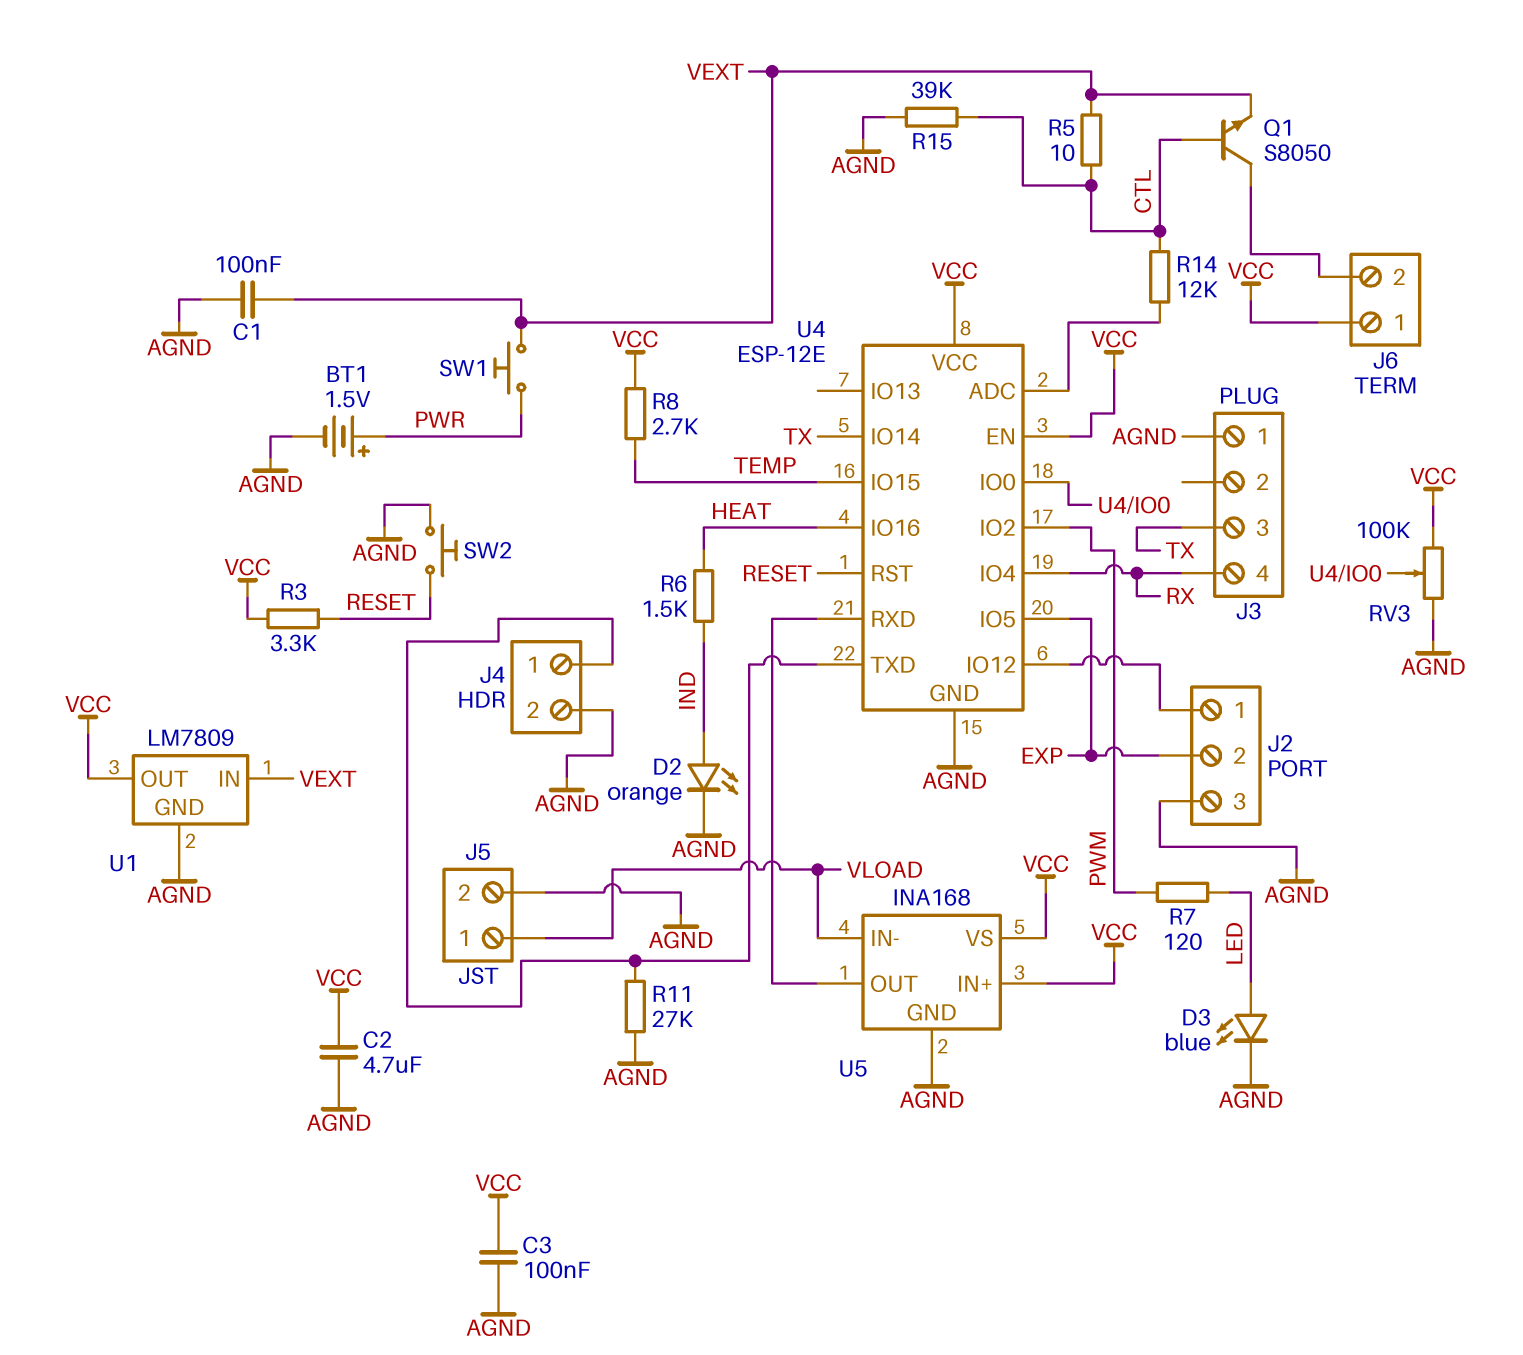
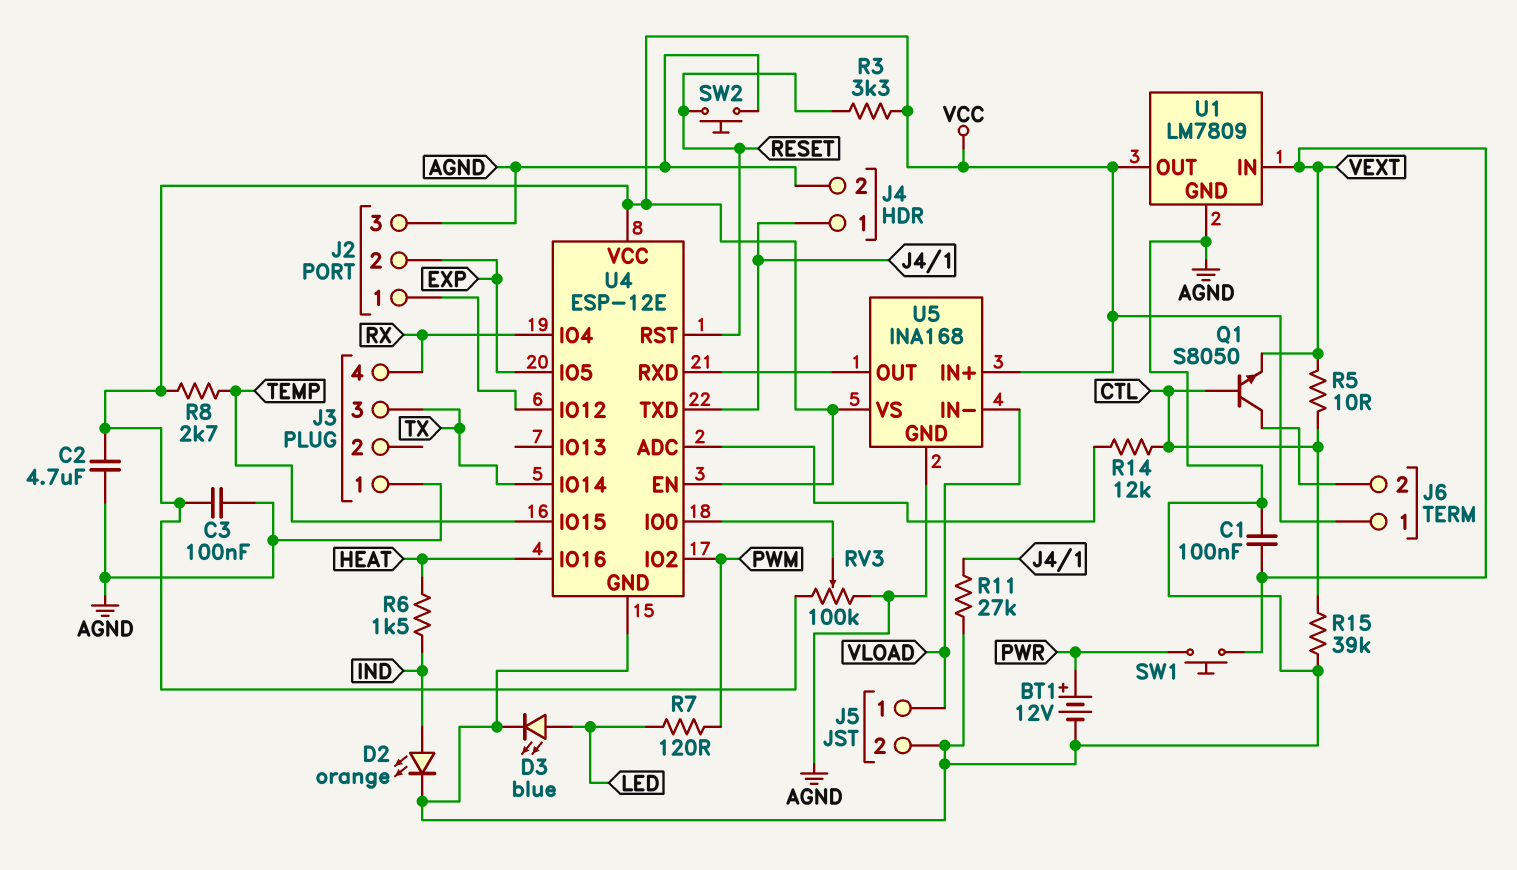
BT1: 1.5V (plus PWR, minus AGND) -> 12V (plus PWR, minus AGND)

